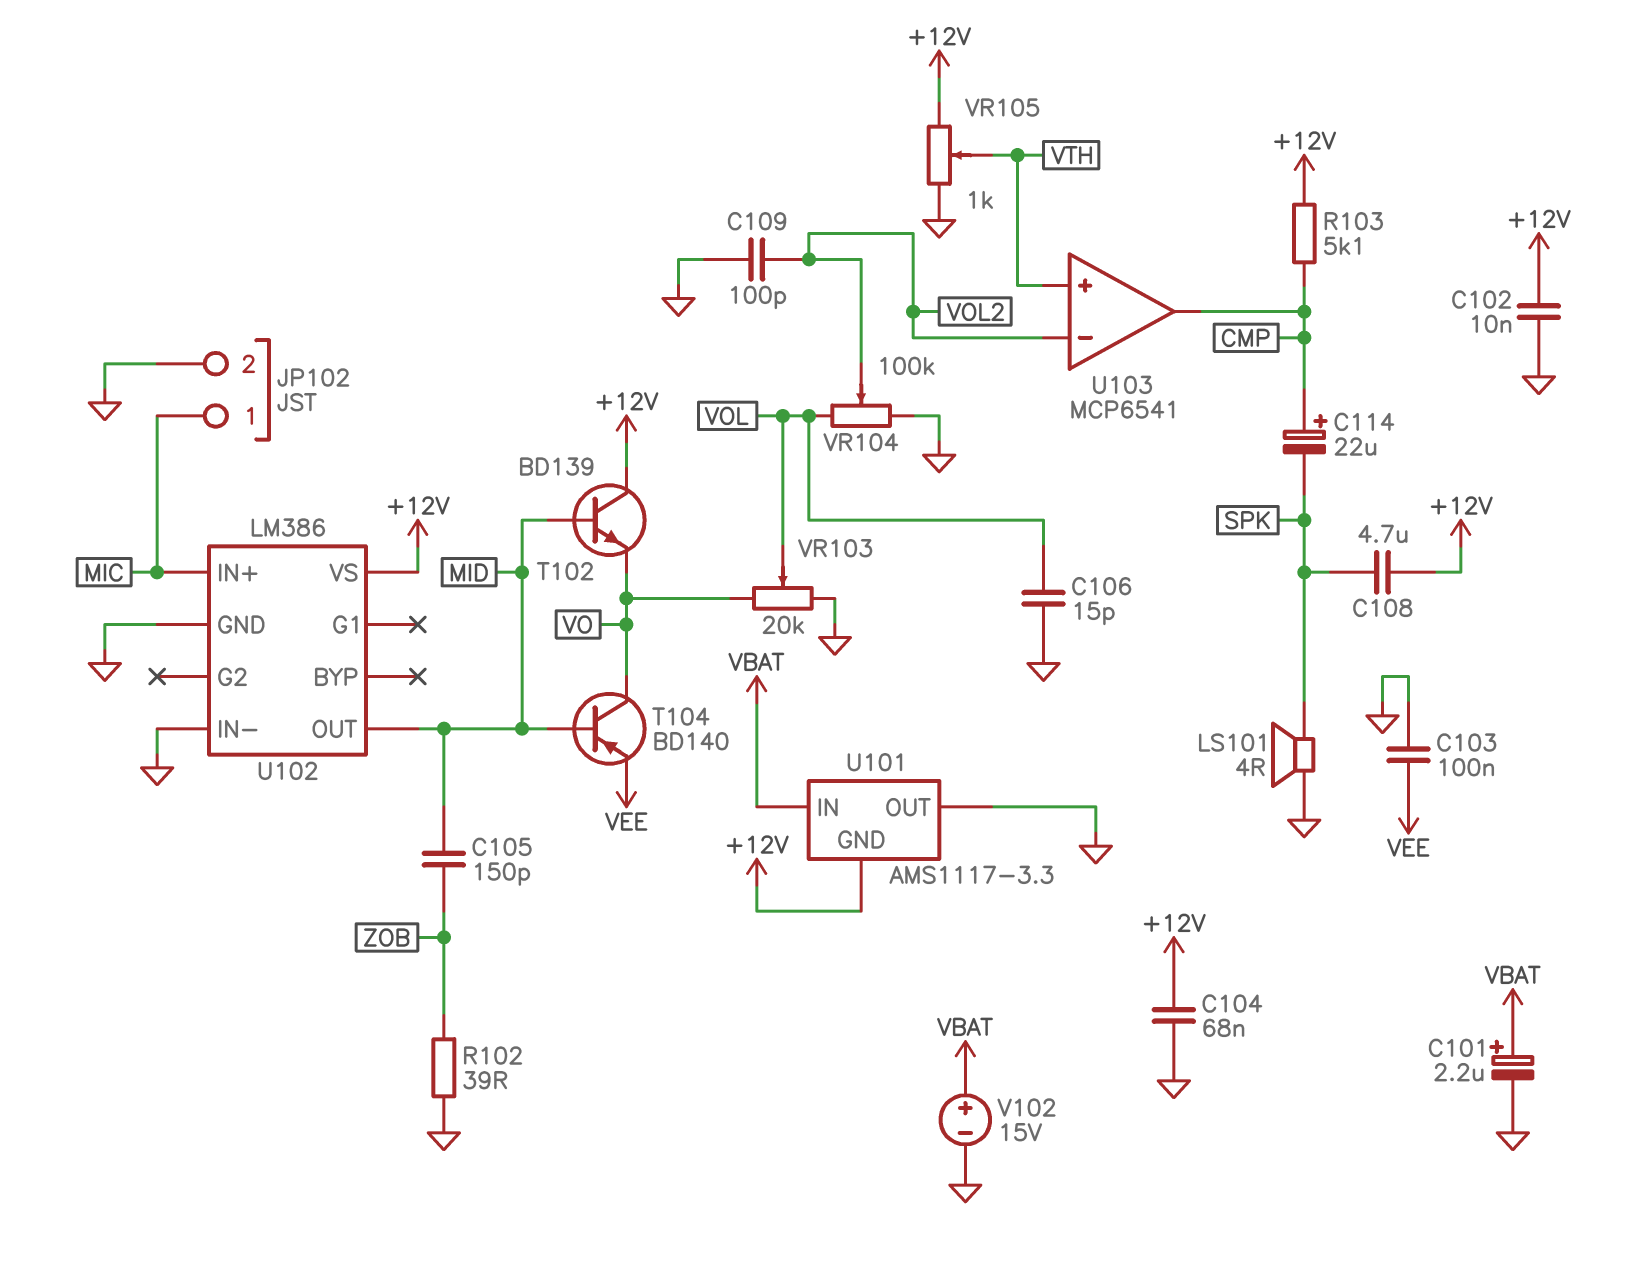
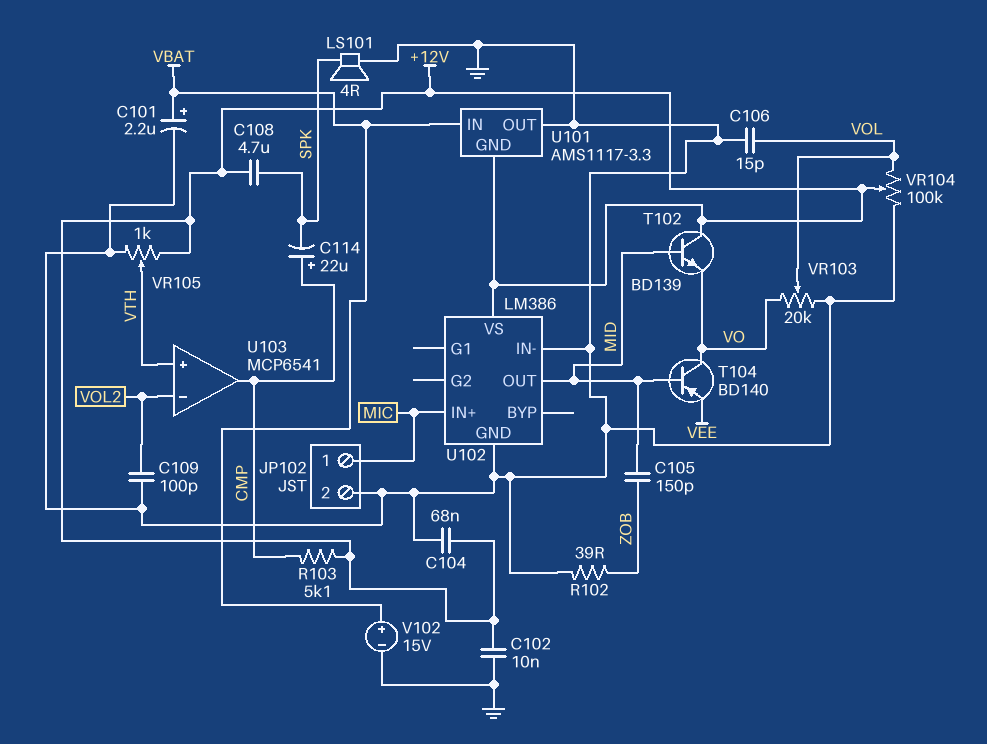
C103: 100nF (GND, VEE) -> none
VR104: 100k (GND, VOL, wiper VOL2) -> 100k (GND, VOL, wiper +12V)

